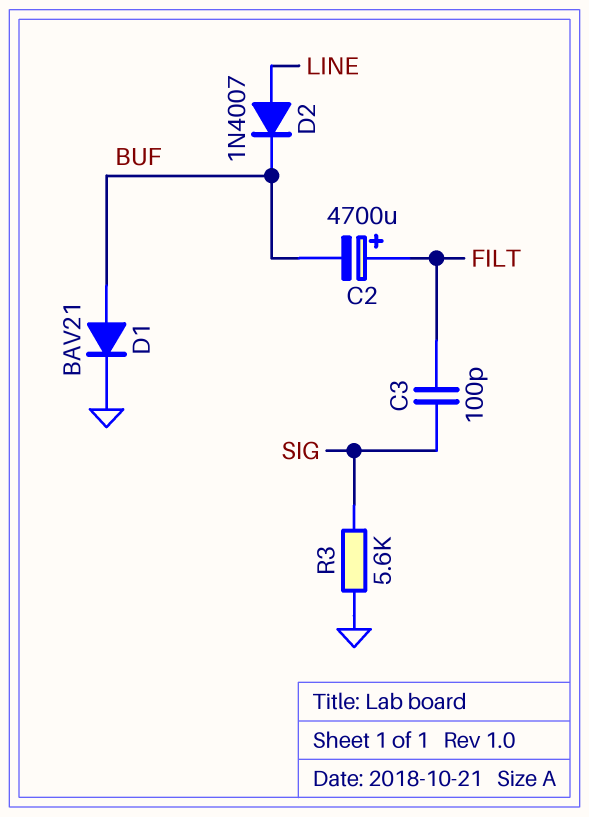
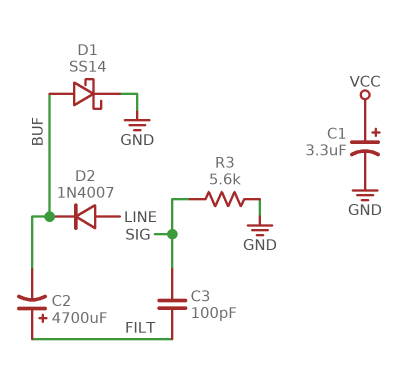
C1: none -> 3.3uF (plus VCC, minus GND)
D1: diode BAV21 (A BUF, K GND) -> schottky SS14 (A BUF, K GND)

